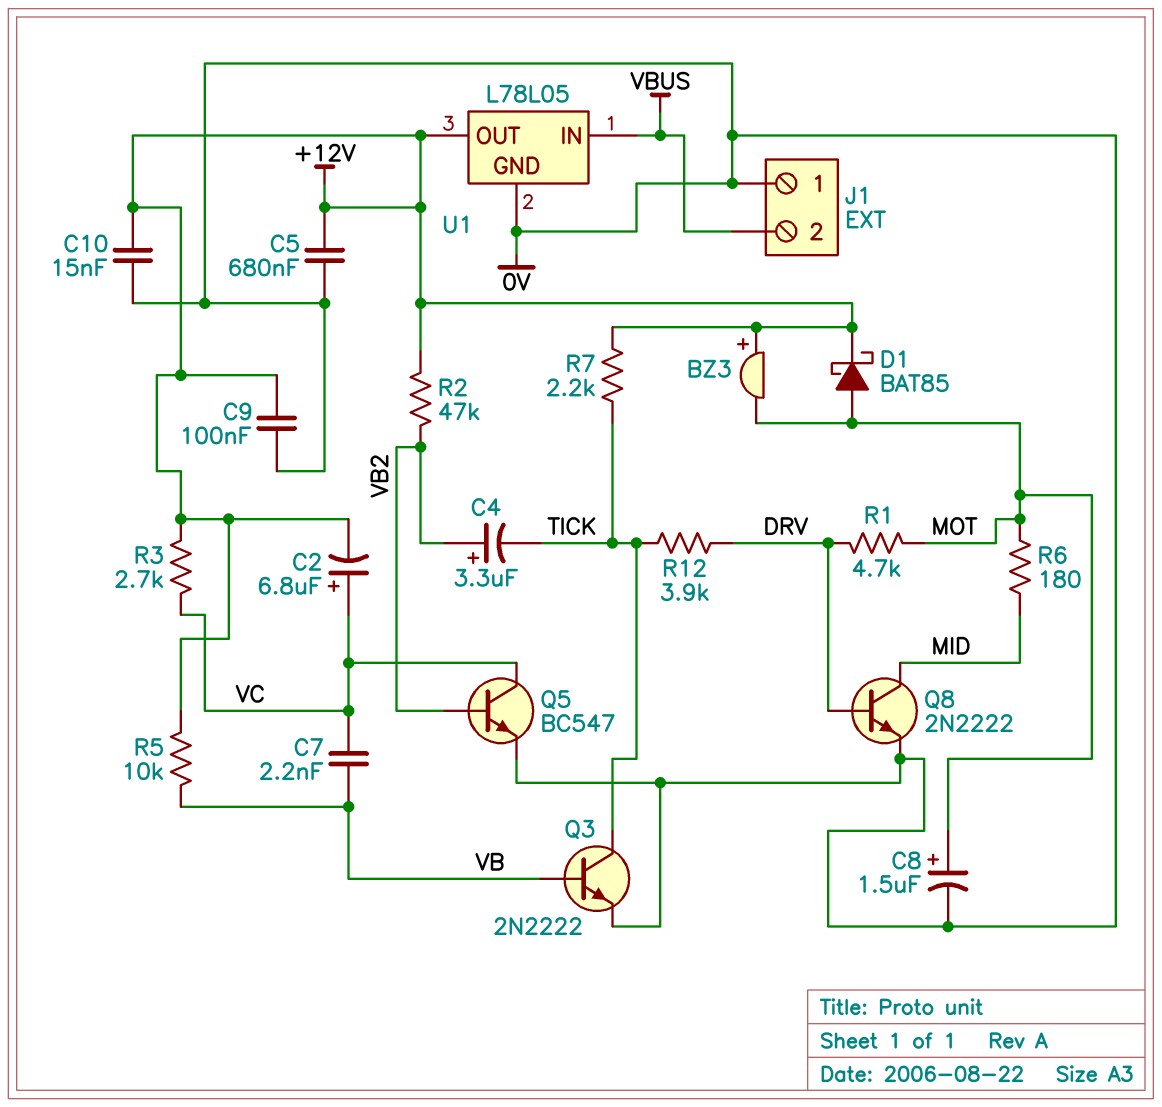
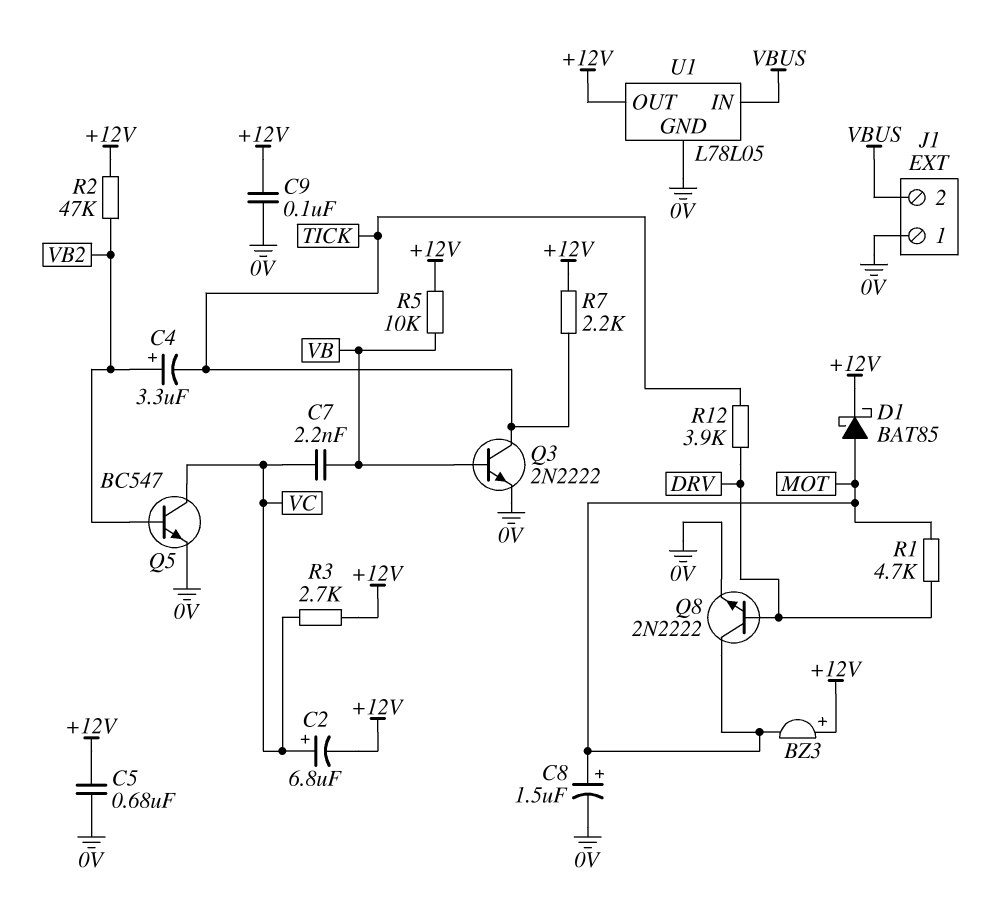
C10: 15nF (+12V, 0V) -> none
Q8: NPN 2N2222 (B DRV, C MID, E 0V) -> NPN 2N2222 (B DRV, C MOT, E 0V)
R6: 180 (MID, MOT) -> none

